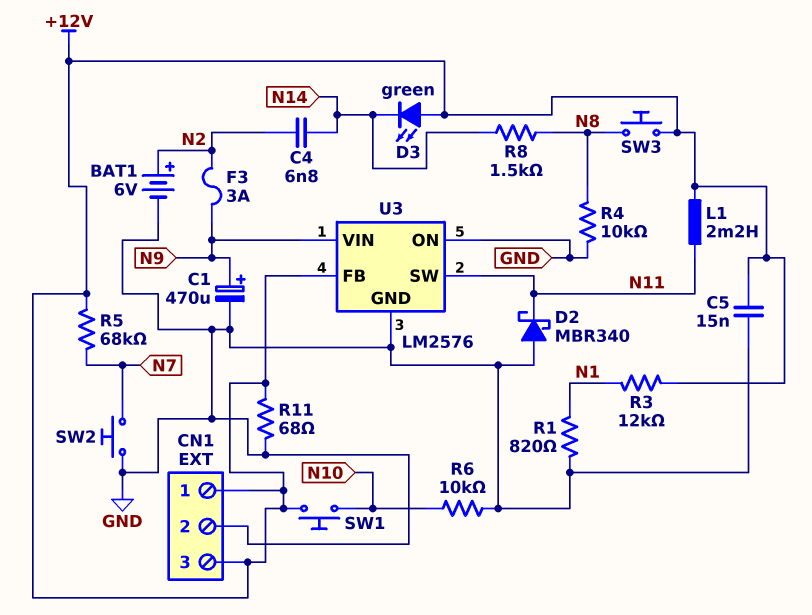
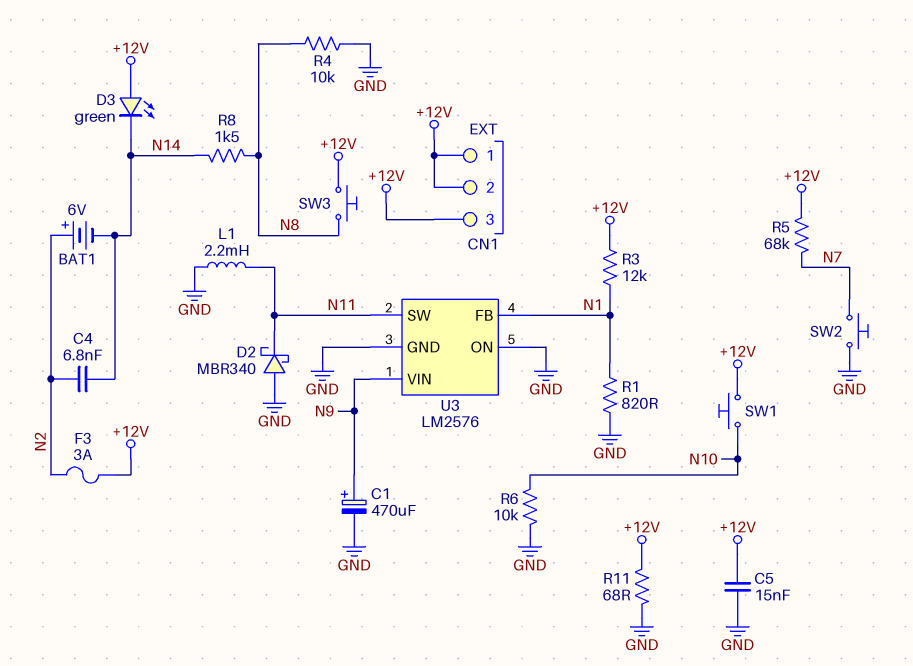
BAT1: 6V (plus N2, minus GND) -> 6V (plus N2, minus N14)
CN1 pin 2: GND -> +12V
F3: 3A (N2, N9) -> 3A (+12V, N2)
L1: 2.2mH (+12V, N11) -> 2.2mH (GND, N11)
U3 pin FB: +12V -> N1

